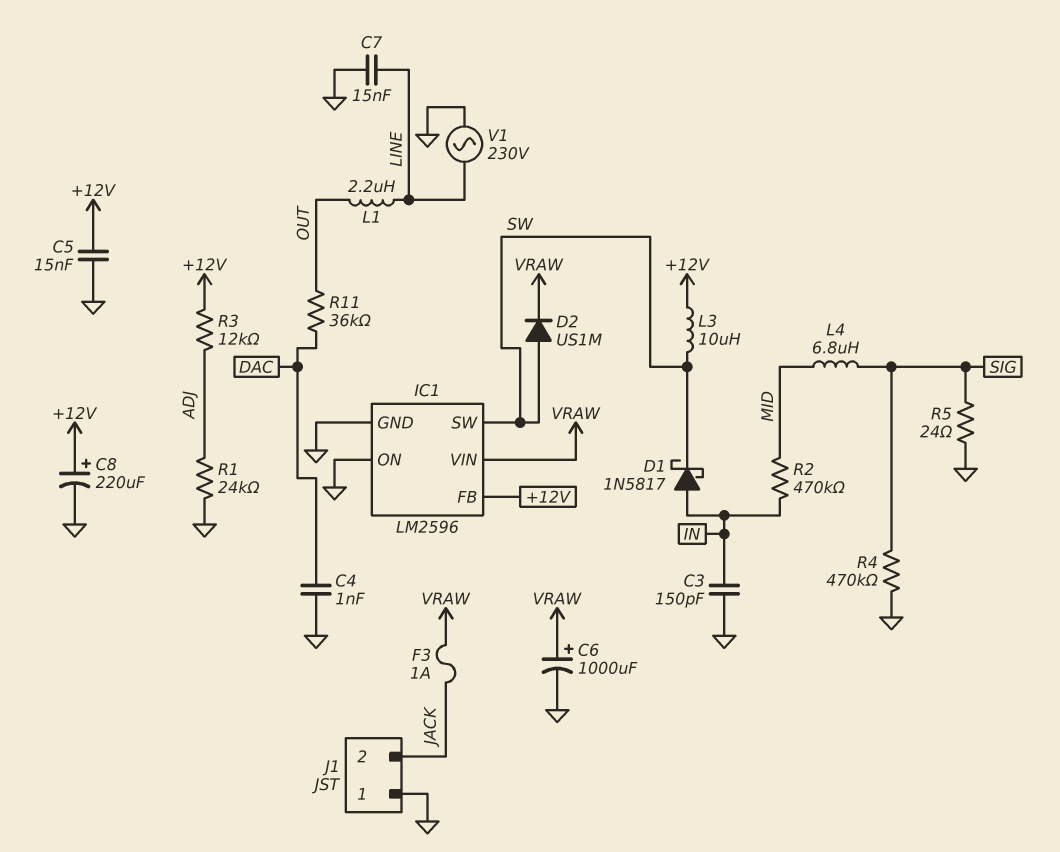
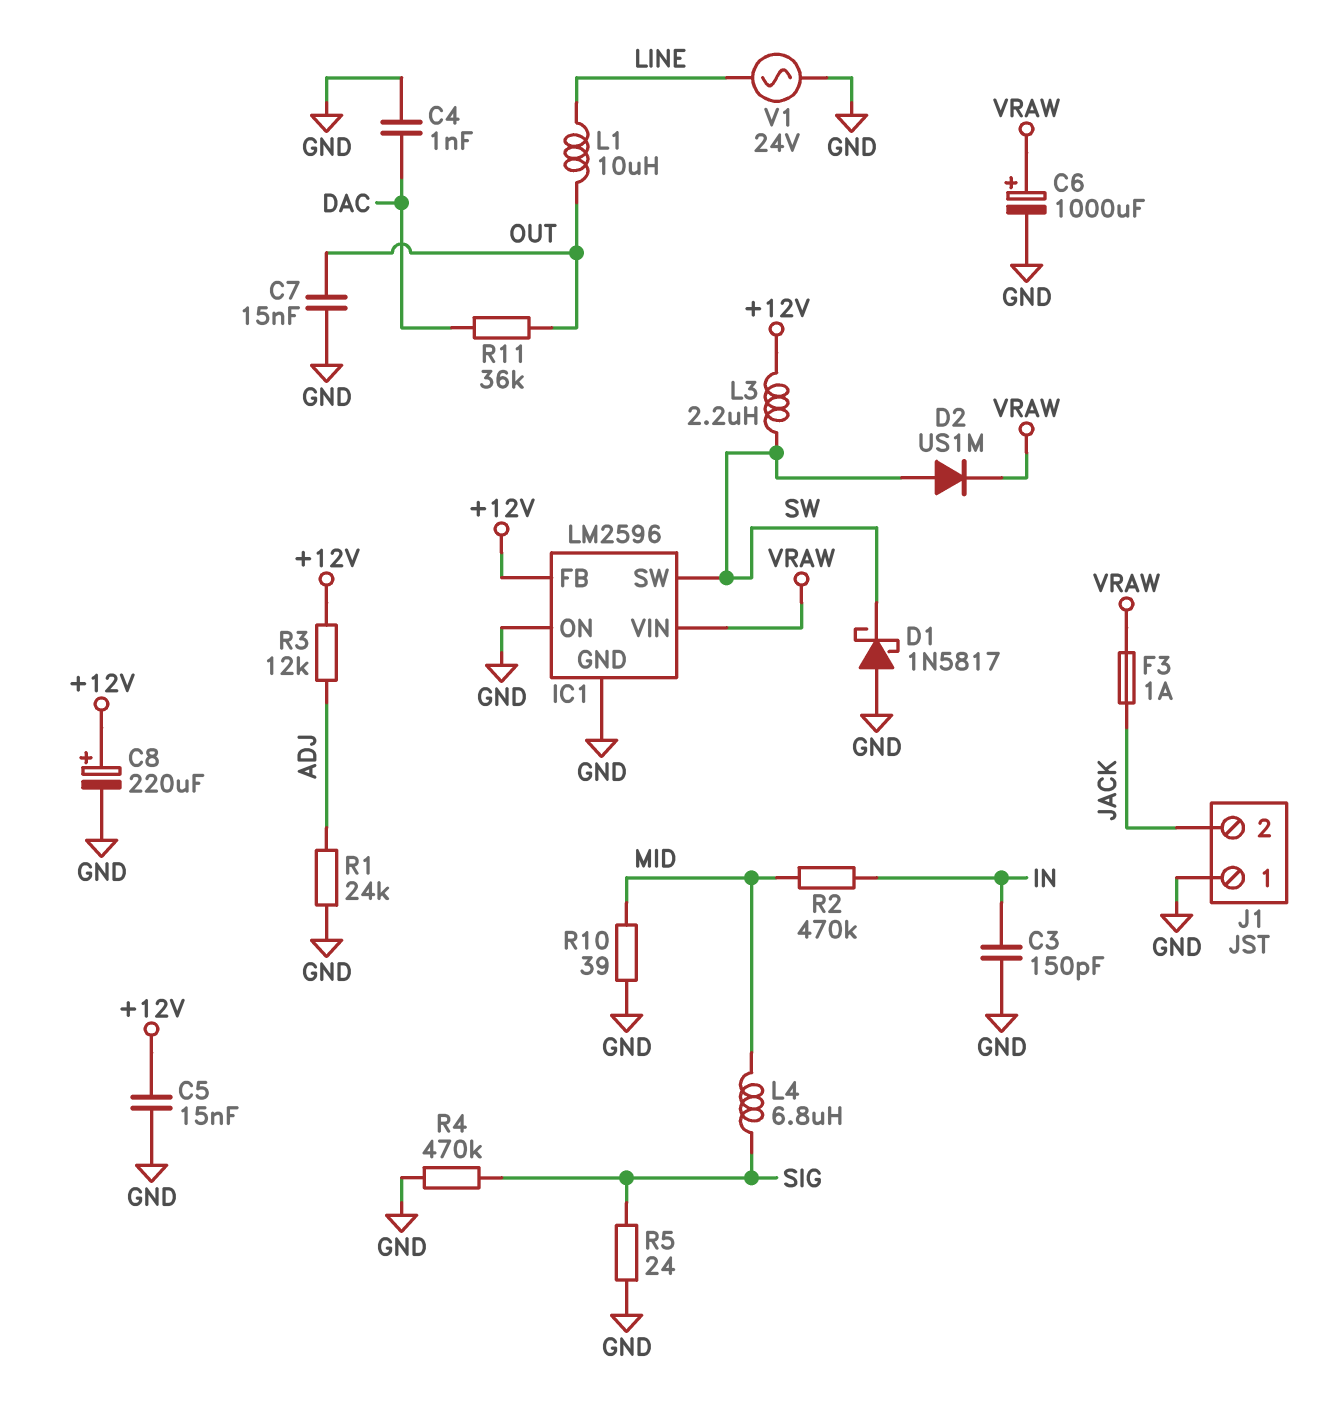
C7: 15nF (GND, LINE) -> 15nF (GND, OUT)
D1: schottky 1N5817 (A IN, K SW) -> schottky 1N5817 (A GND, K SW)
L1: 2.2uH (LINE, OUT) -> 10uH (LINE, OUT)
L3: 10uH (+12V, SW) -> 2.2uH (+12V, SW)
R10: none -> 39 (GND, MID)
V1: AC 230V (GND, LINE) -> AC 24V (GND, LINE)

